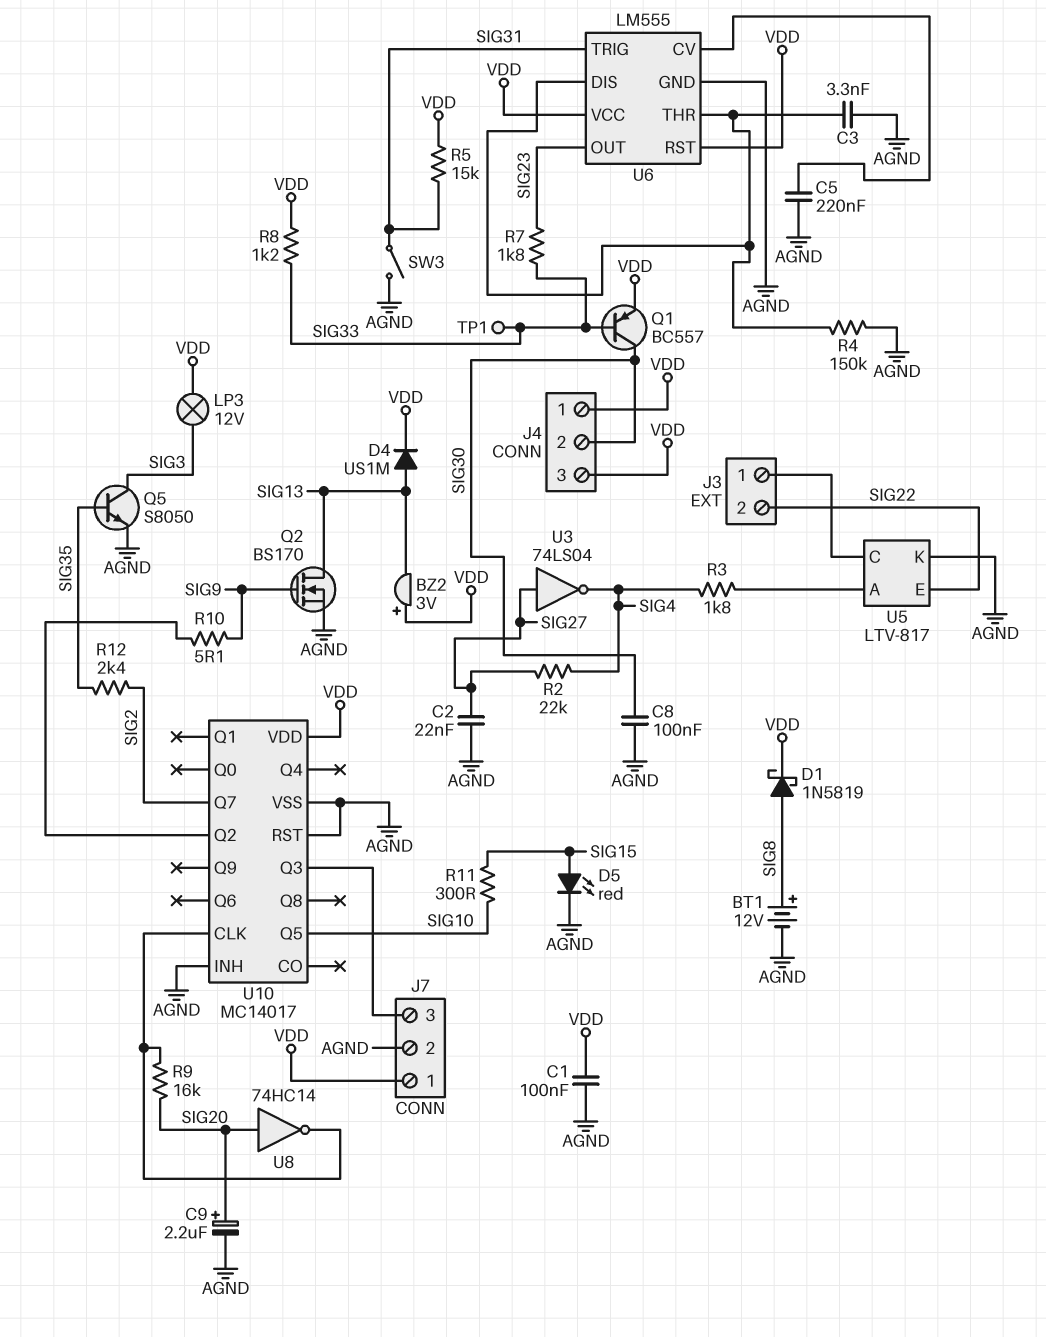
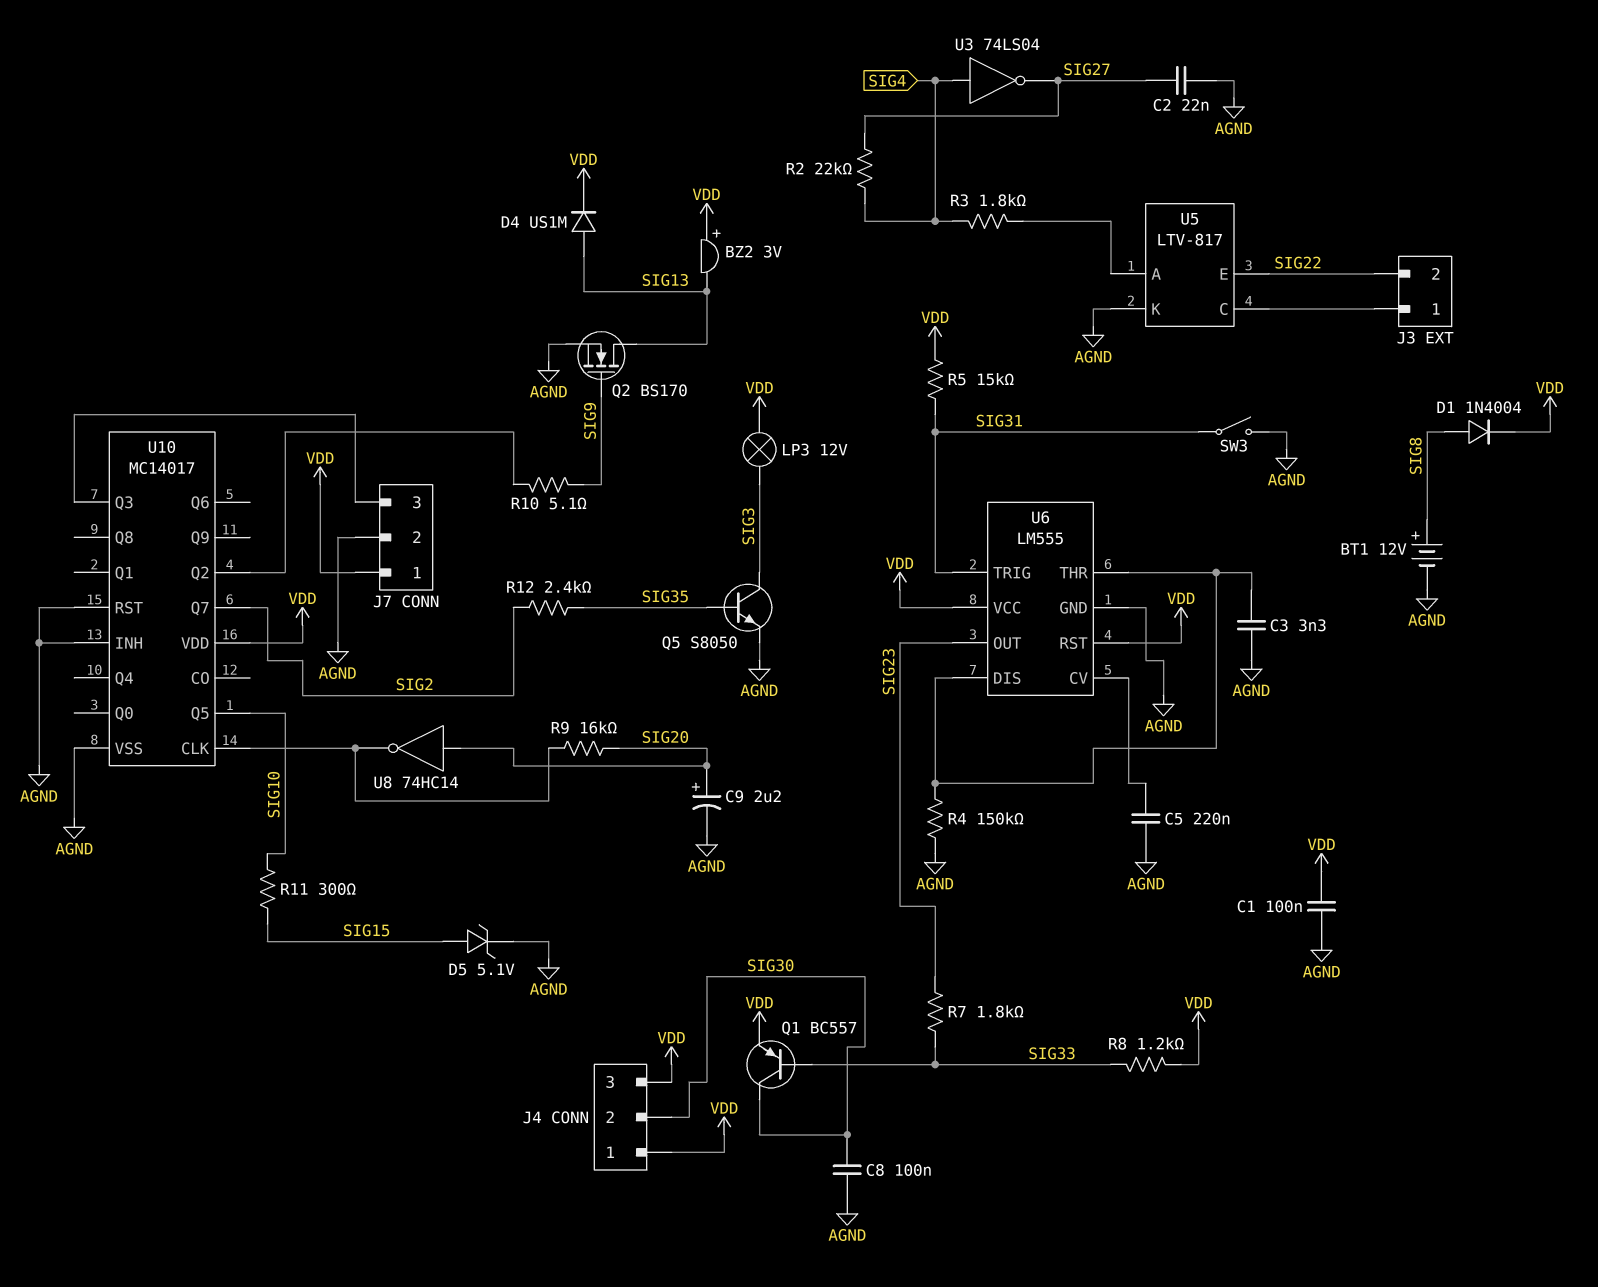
D1: schottky 1N5819 (A SIG8, K VDD) -> diode 1N4004 (A SIG8, K VDD)
D5: LED red (A SIG15, K AGND) -> zener 5.1V (A SIG15, K AGND)
TP1: test point (SIG33) -> none
U3: NOT 74LS04 (in SIG27, out SIG4) -> NOT 74LS04 (in SIG4, out SIG27)

